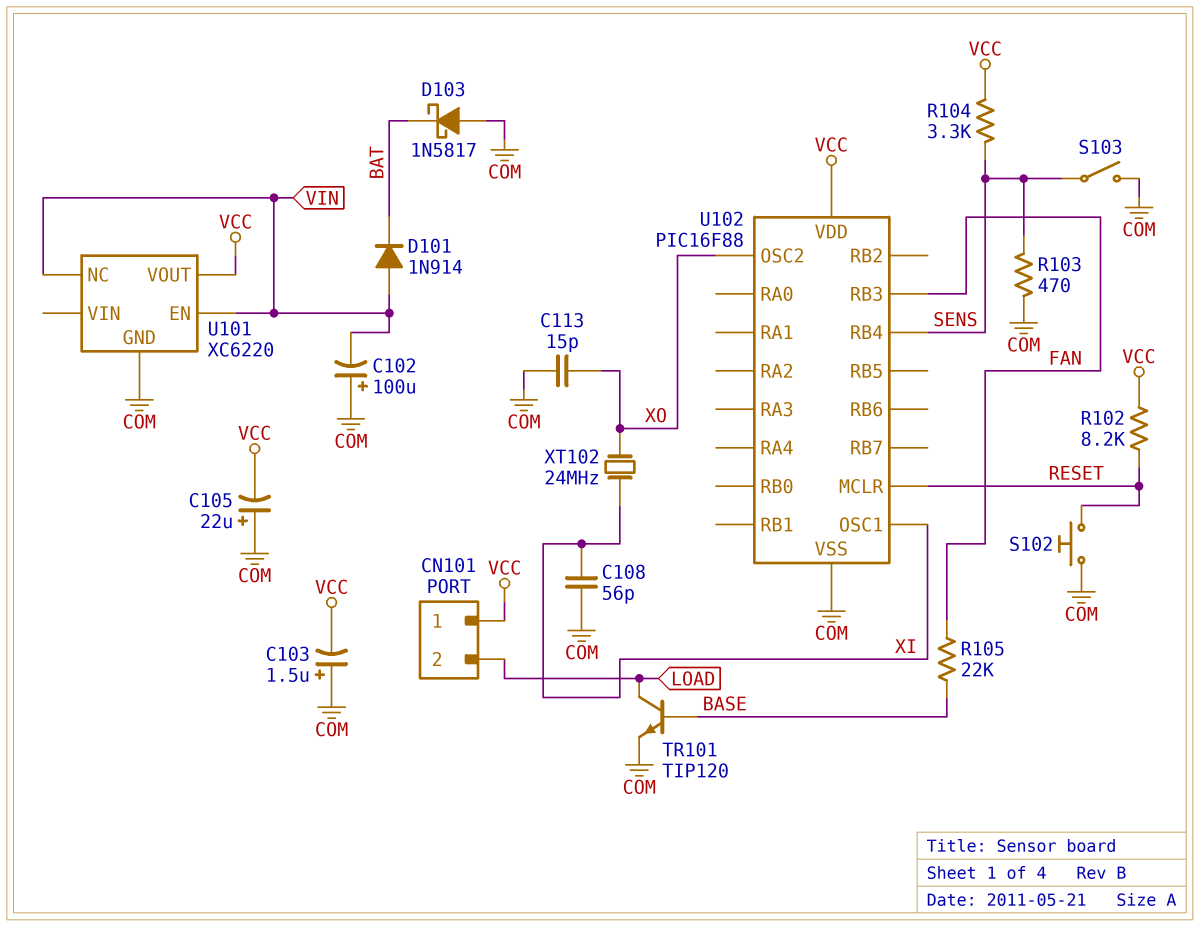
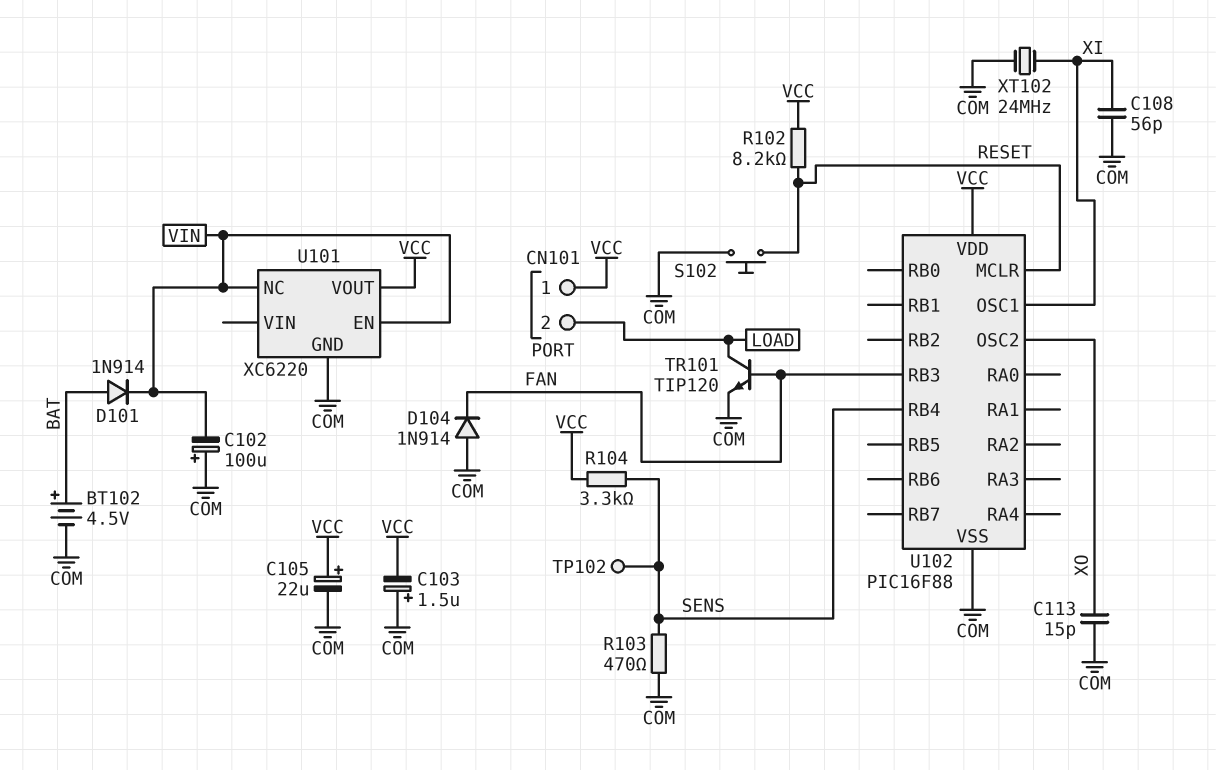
BT102: none -> 4.5V (plus BAT, minus COM)
C105: 22uF (plus COM, minus VCC) -> 22uF (plus VCC, minus COM)
D101: diode 1N914 (A VIN, K BAT) -> diode 1N914 (A BAT, K VIN)
D103: schottky 1N5817 (A COM, K BAT) -> none
D104: none -> diode 1N914 (A COM, K FAN)
R105: 22k (BASE, FAN) -> none
S103: switch (COM, SENS) -> none
TP102: none -> test point (SENS)
TR101: NPN TIP120 (B BASE, C LOAD, E COM) -> NPN TIP120 (B FAN, C LOAD, E COM)
XT102: 24MHz (XI, XO) -> 24MHz (COM, XI)

